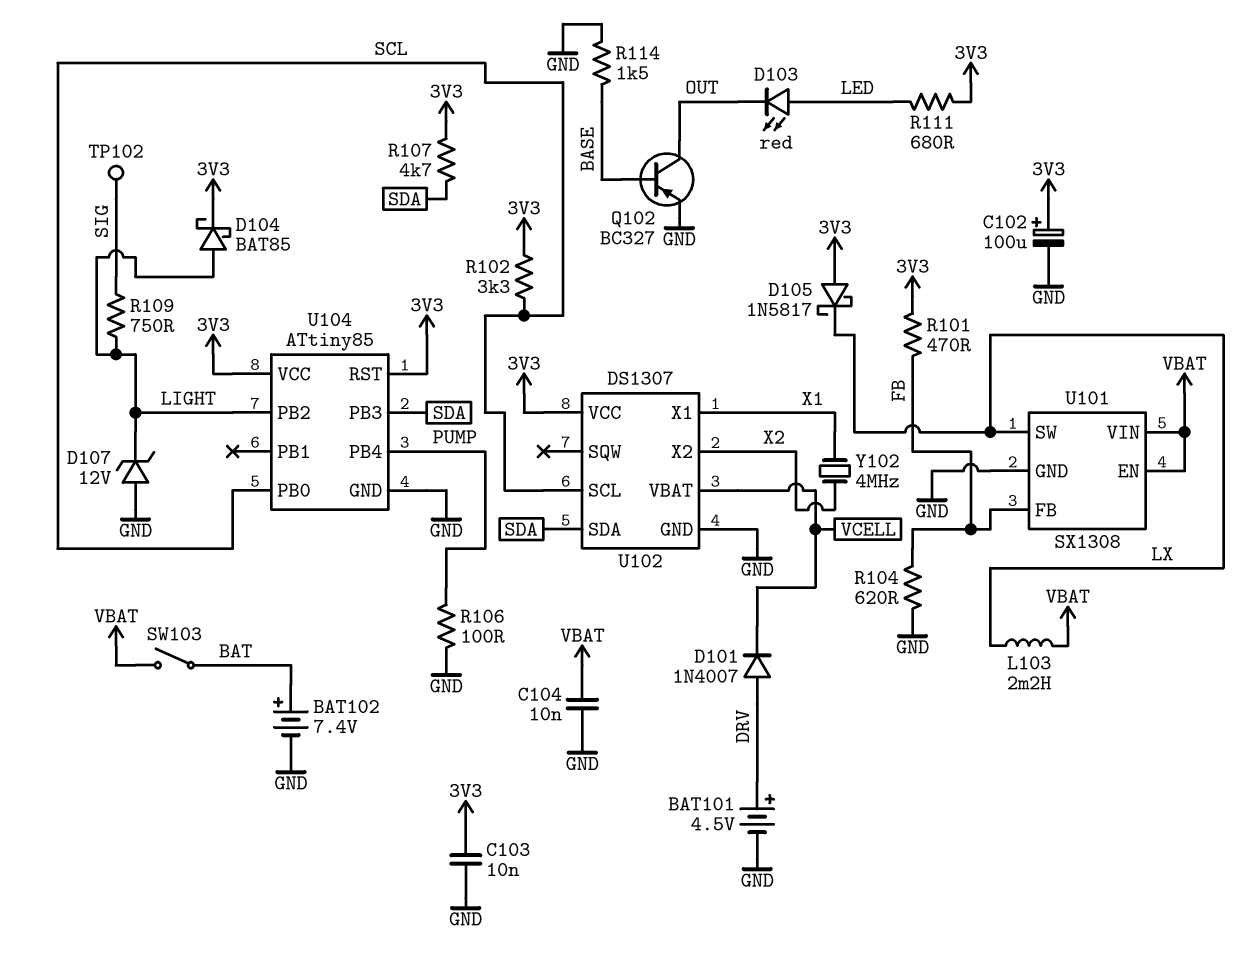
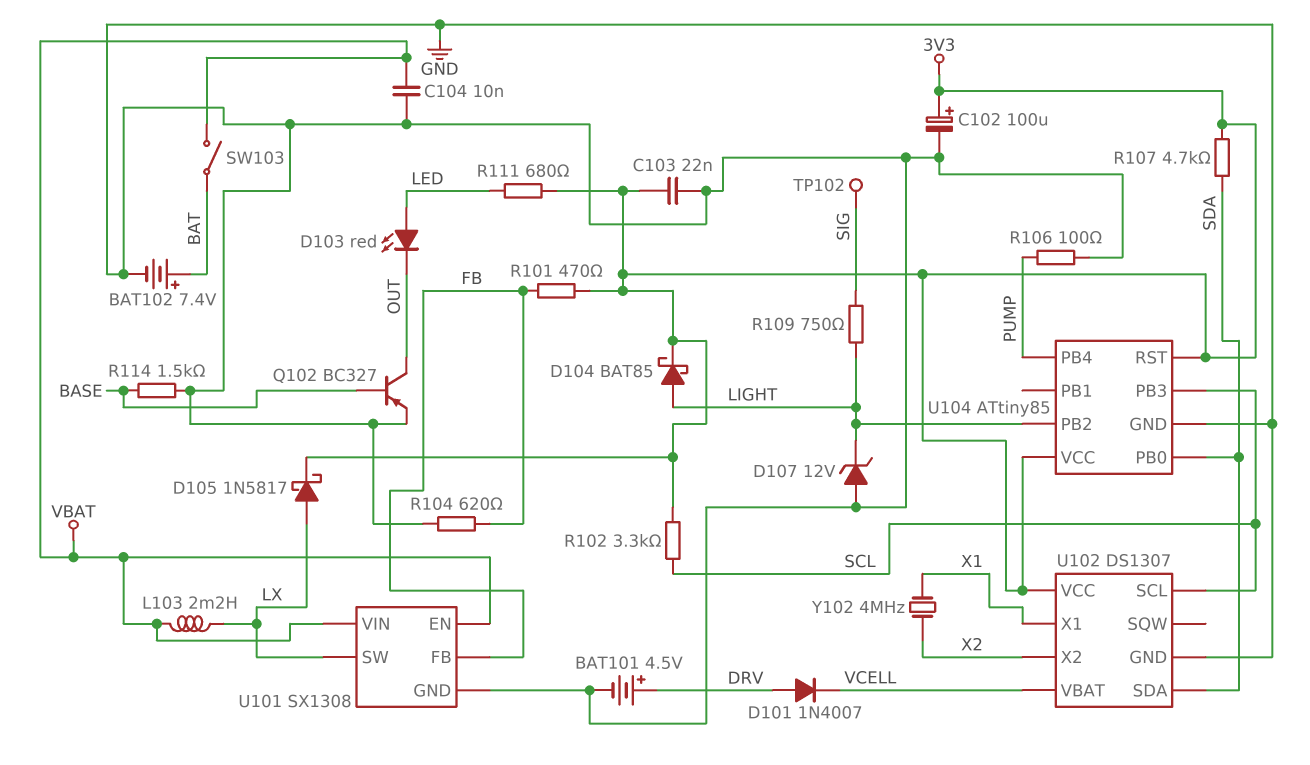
C103: 10nF (3V3, GND) -> 22nF (3V3, GND)
D105: schottky 1N5817 (A 3V3, K LX) -> schottky 1N5817 (A LX, K 3V3)
U104 pin PB0: SCL -> SDA
U104 pin PB3: SDA -> SCL

